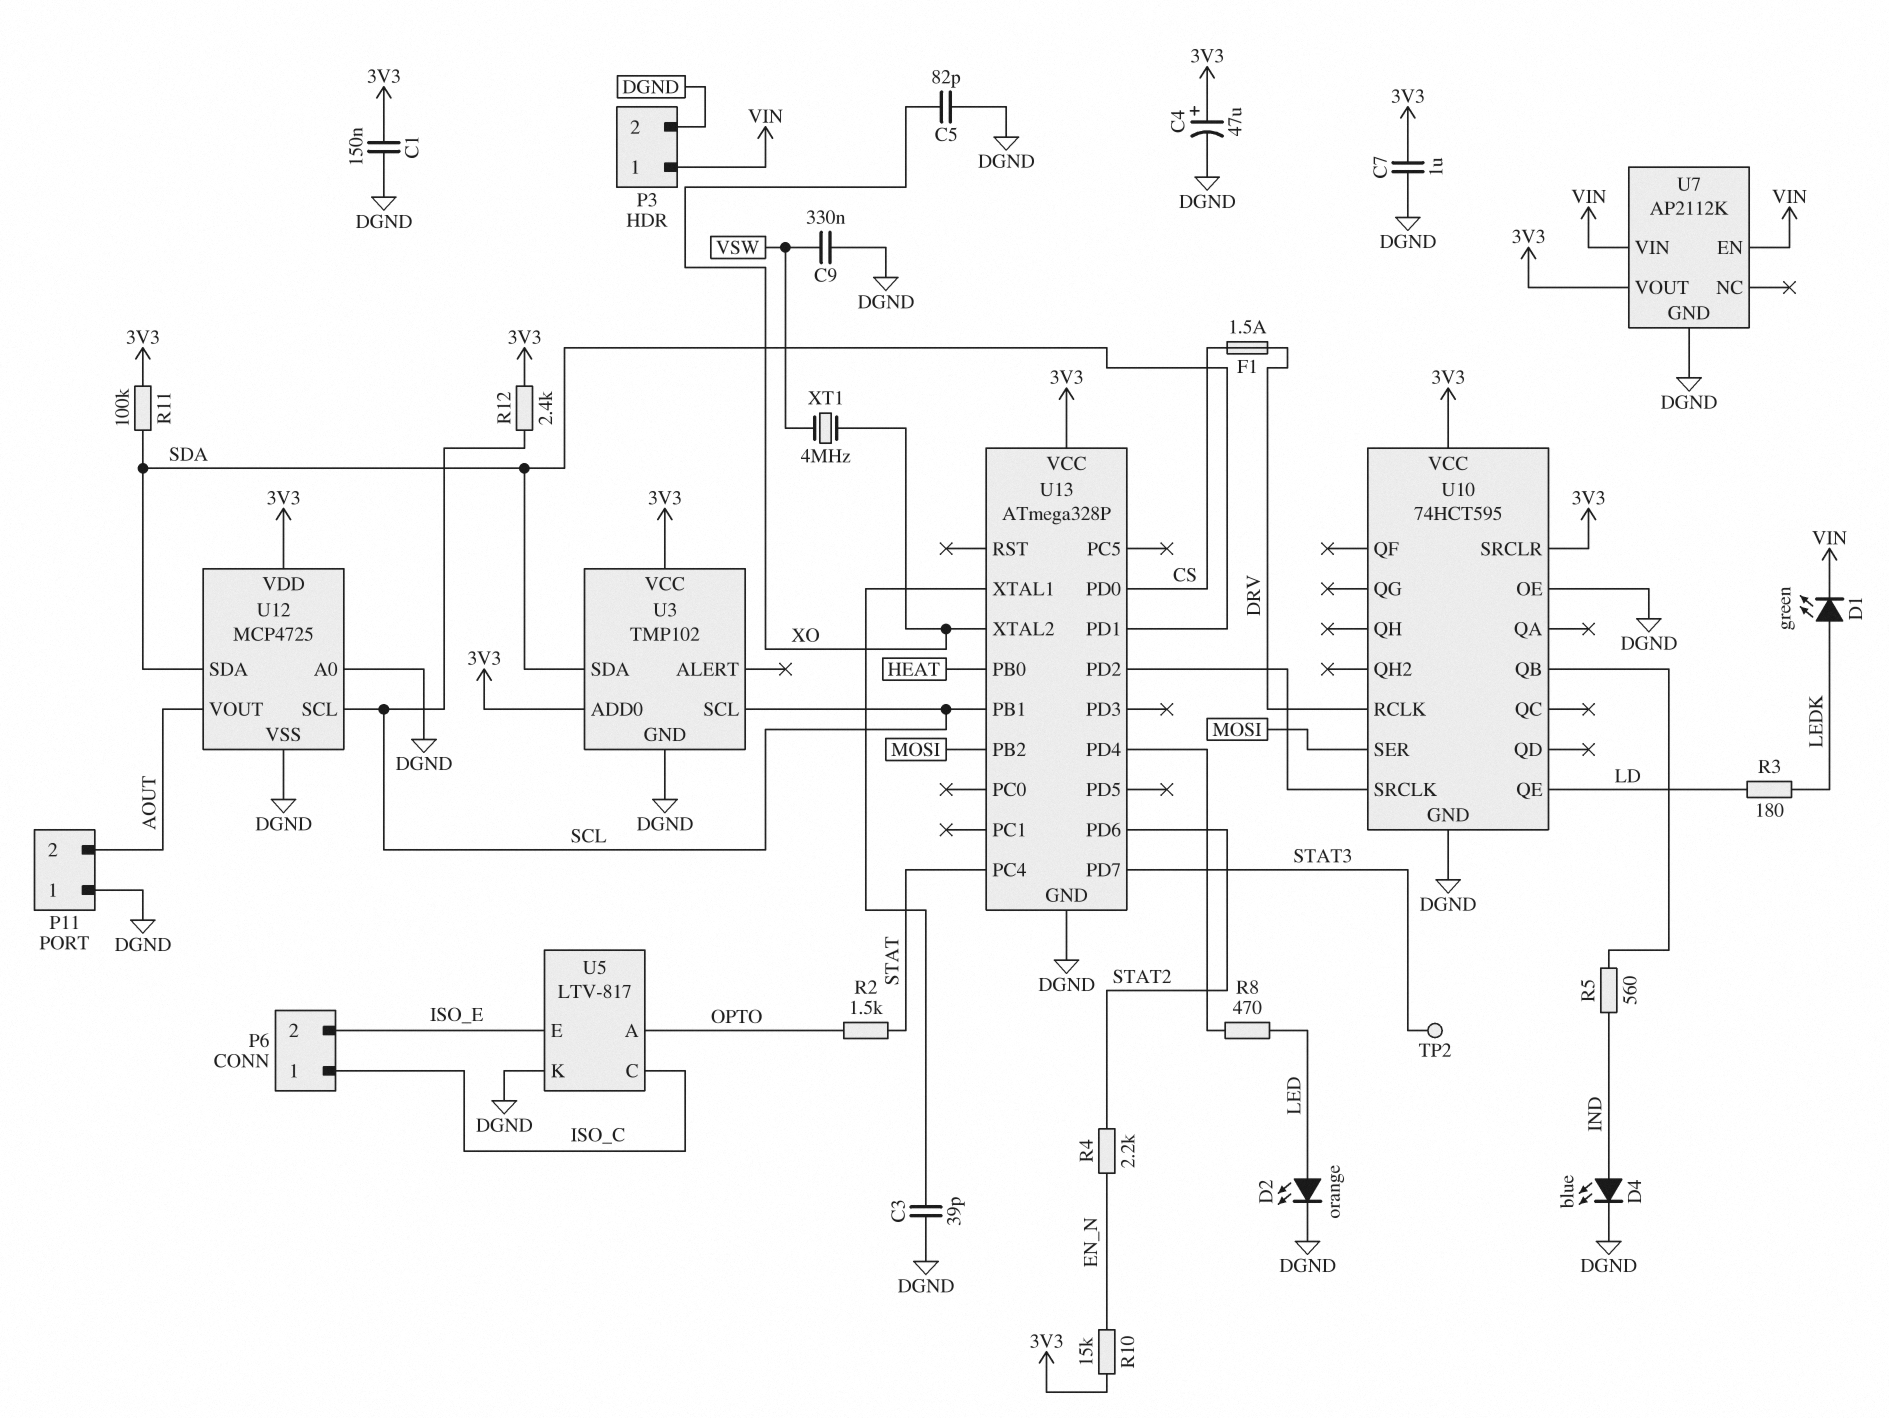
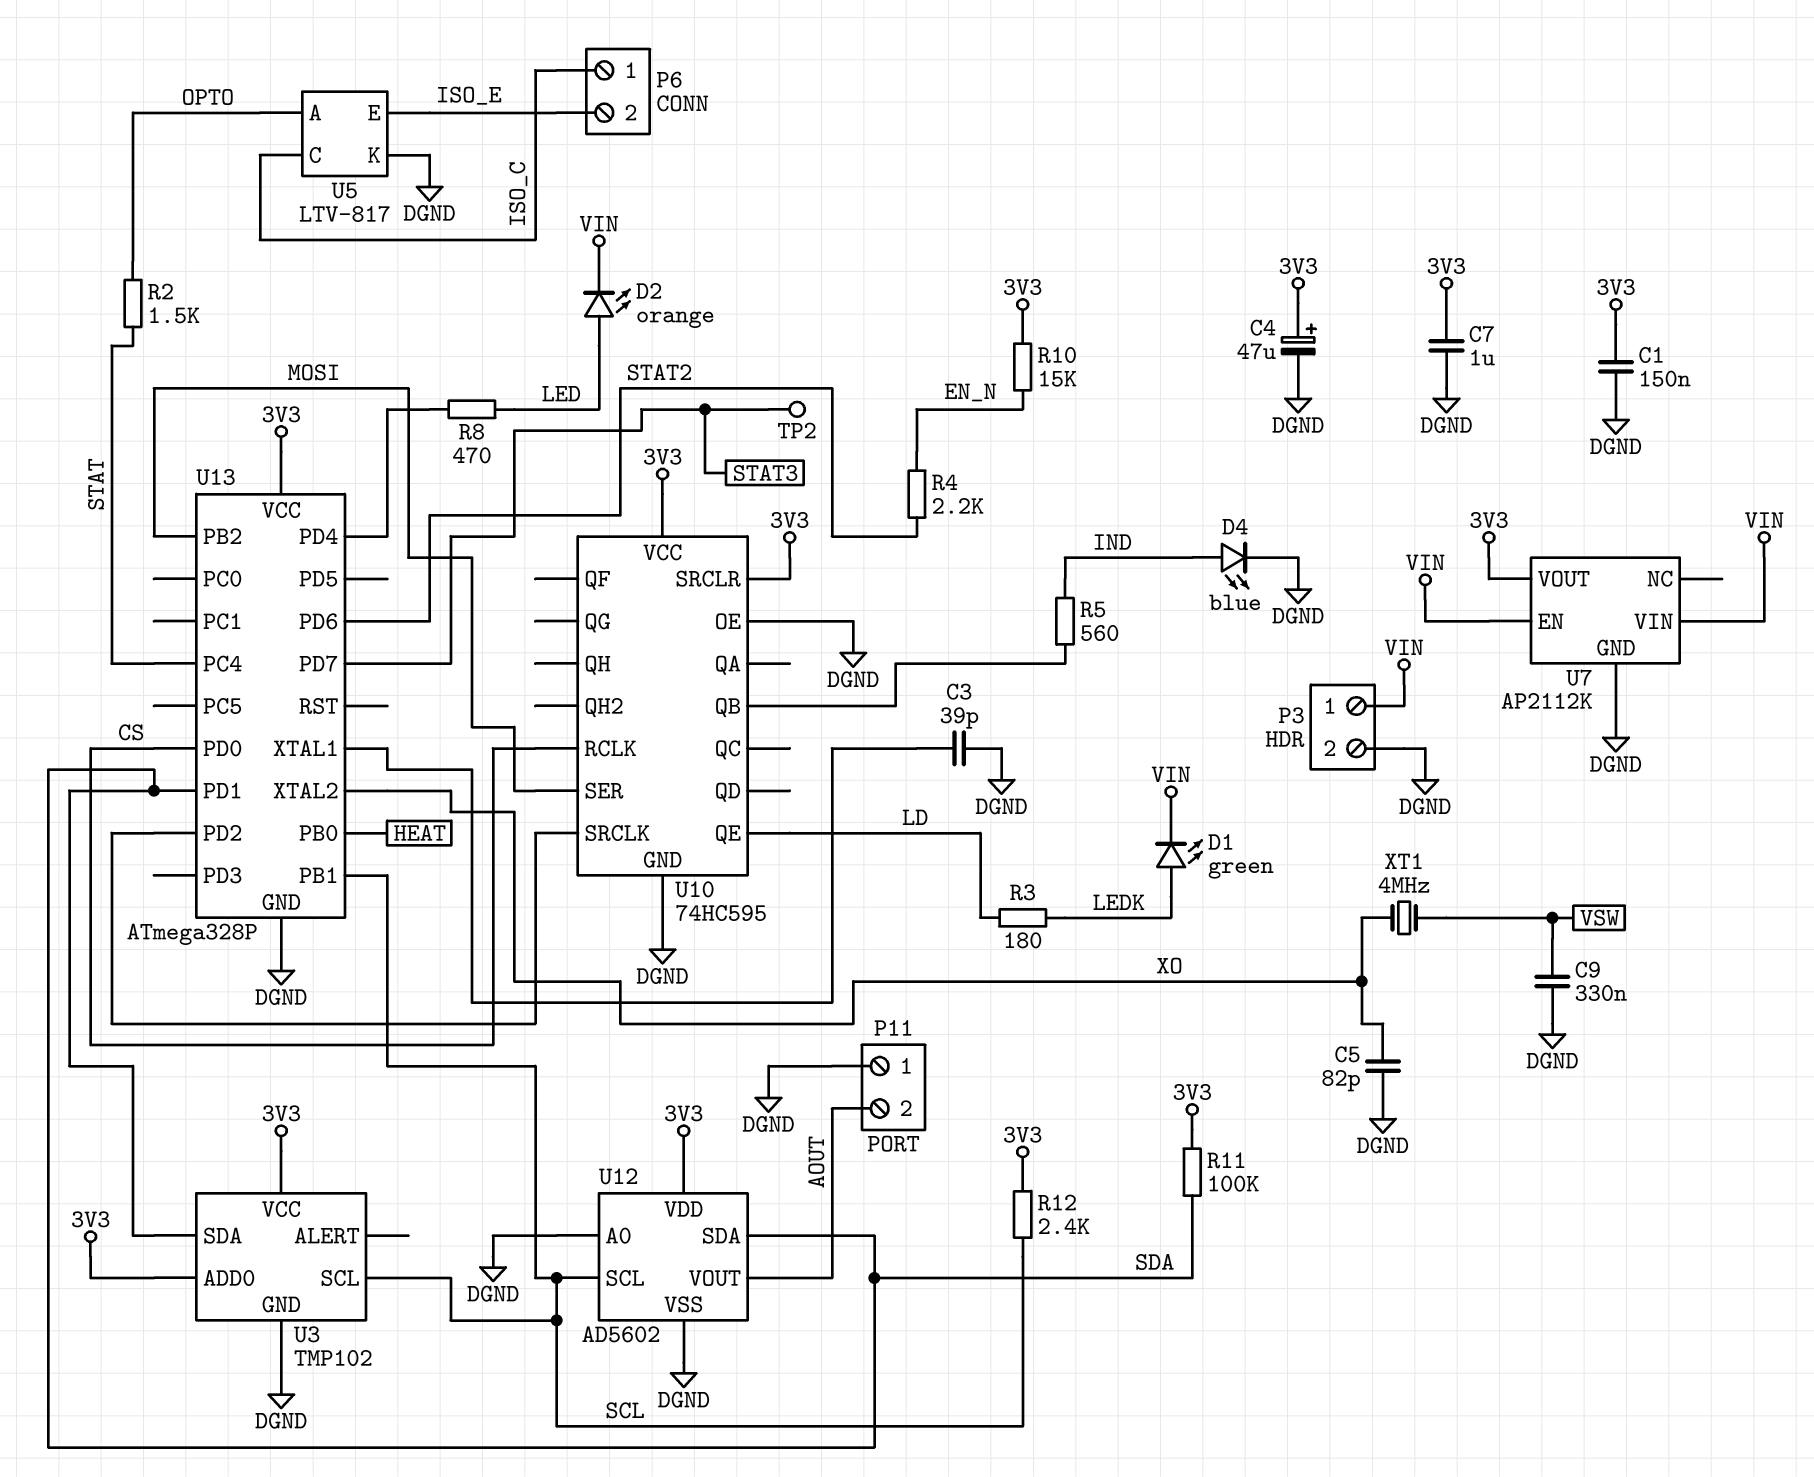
D2: LED orange (A LED, K DGND) -> LED orange (A LED, K VIN)
F1: 1.5A (CS, DRV) -> none
U10: 74HCT595 -> 74HC595
U10 pin RCLK: DRV -> CS
U12: MCP4725 -> AD5602

